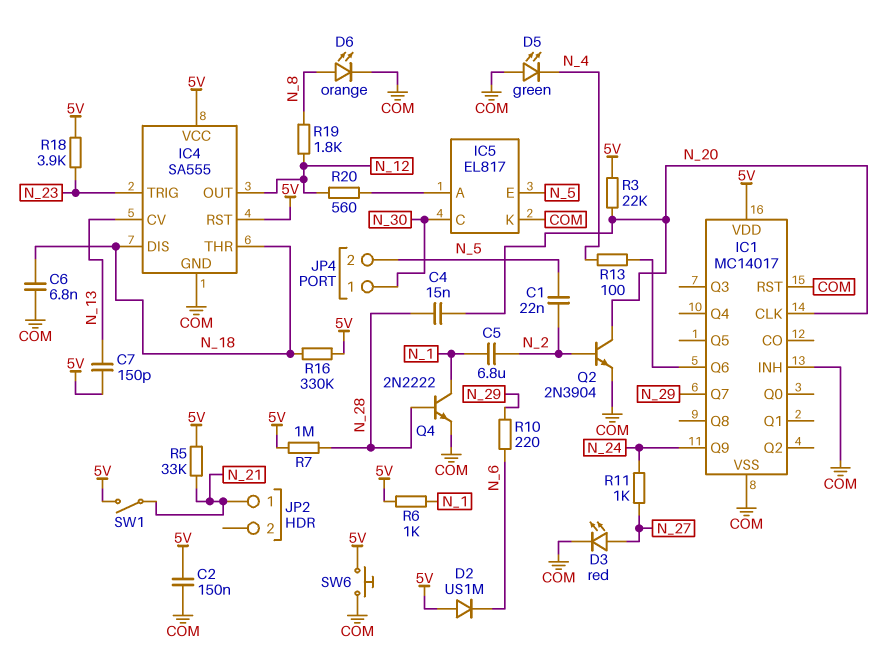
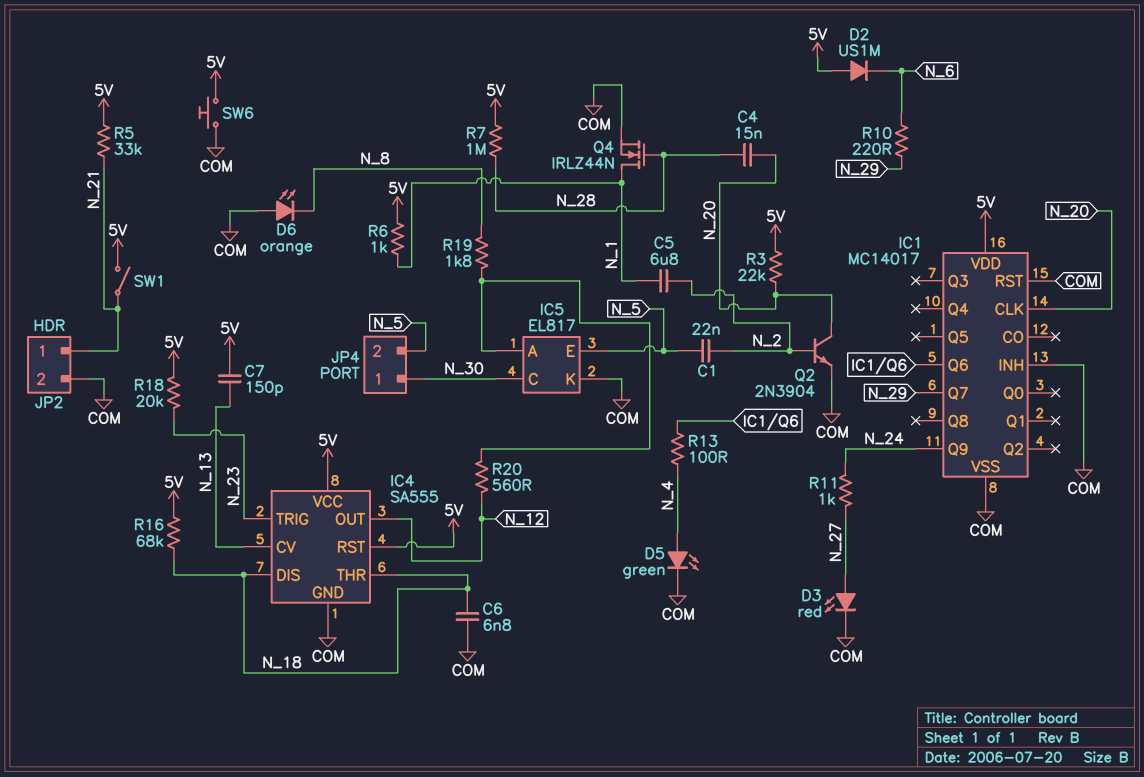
C2: 150nF (5V, COM) -> none
D5: LED green (A COM, K N_4) -> LED green (A N_4, K COM)
D6: LED orange (A N_8, K COM) -> LED orange (A COM, K N_8)
JP2 pin 2: none -> COM
Q4: NPN 2N2222 (B N_28, C N_1, E COM) -> NMOS IRLZ44N (G N_28, D N_1, S COM)
R16: 330k (5V, N_18) -> 68k (5V, N_18)
R18: 3.9k (5V, N_23) -> 20k (5V, N_23)
R19: 1.8k (N_8, N_12) -> 1.8k (IC5/A, N_8)

